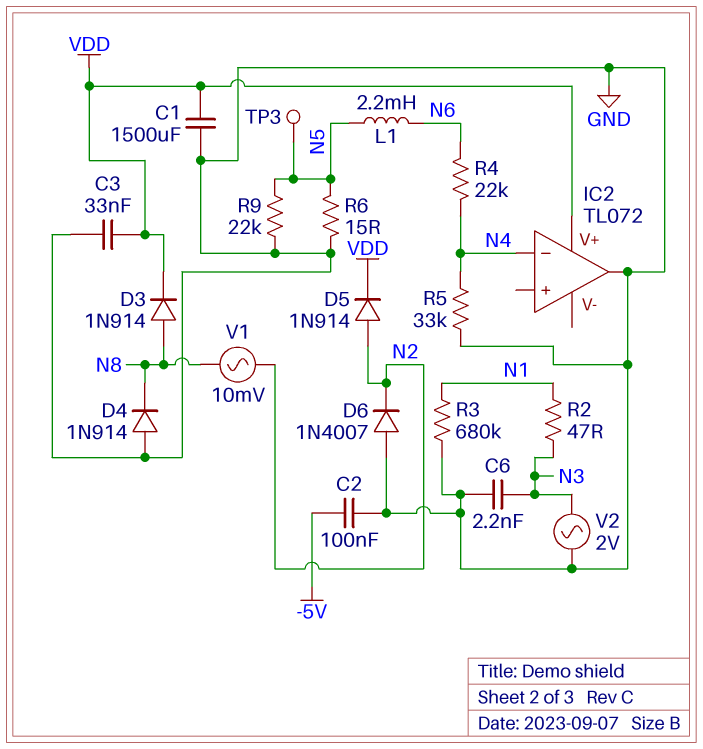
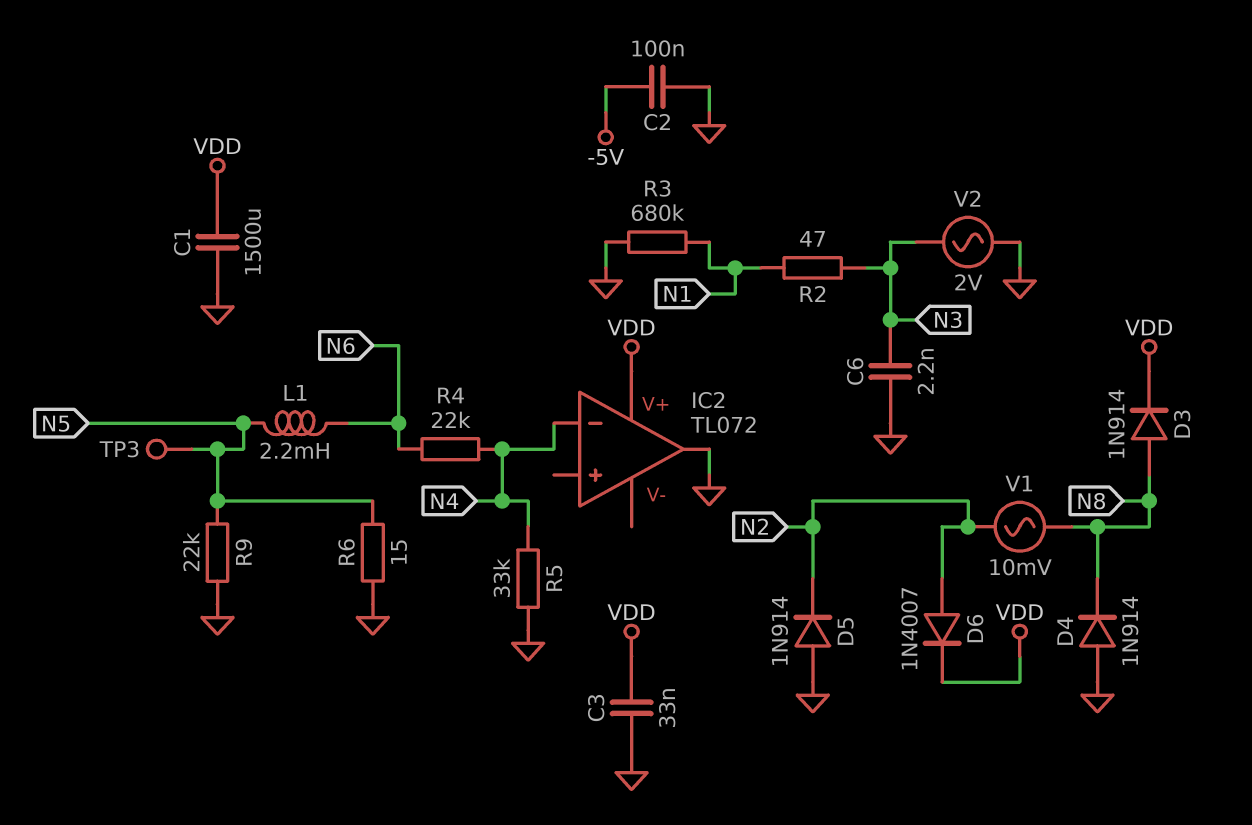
D5: diode 1N914 (A N2, K VDD) -> diode 1N914 (A GND, K N2)
D6: diode 1N4007 (A GND, K N2) -> diode 1N4007 (A N2, K VDD)

